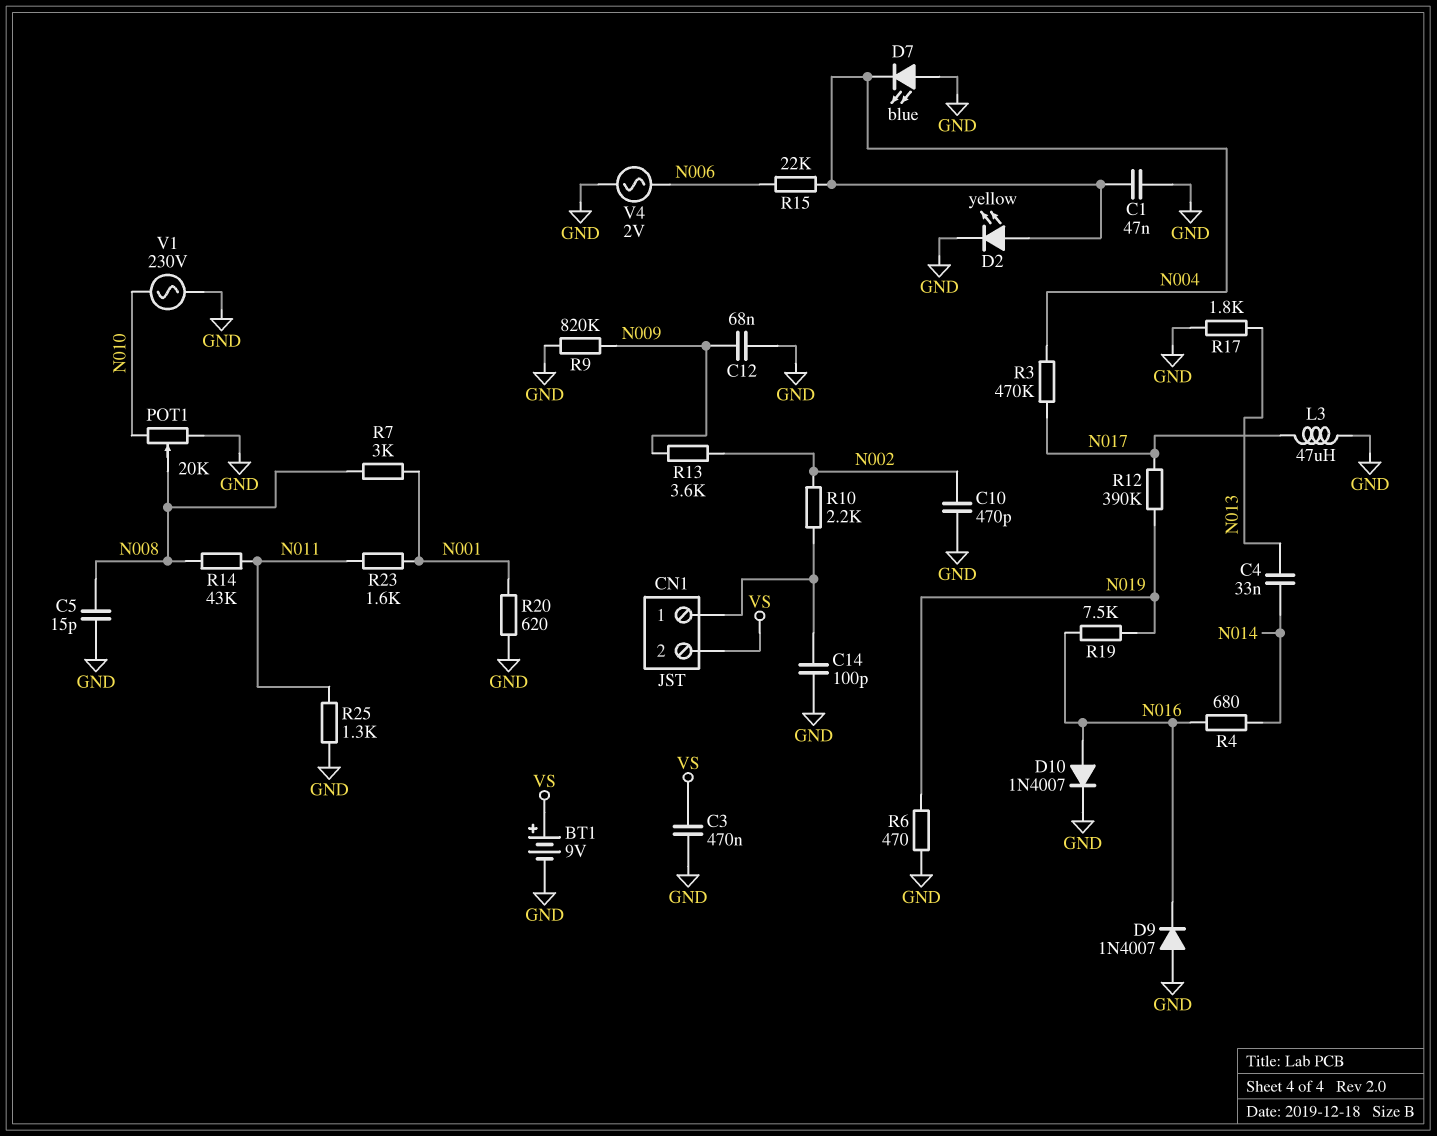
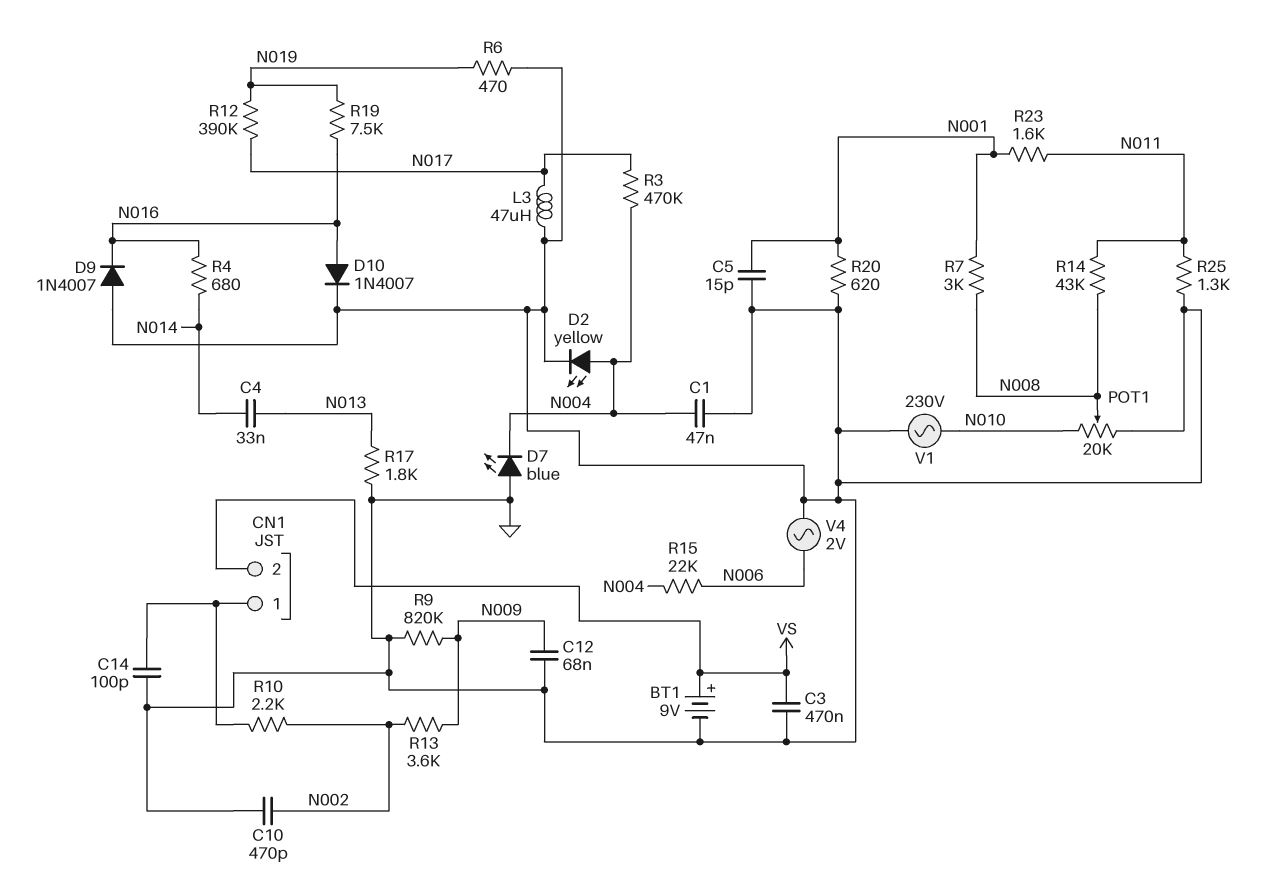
C5: 15pF (GND, N008) -> 15pF (GND, N001)

